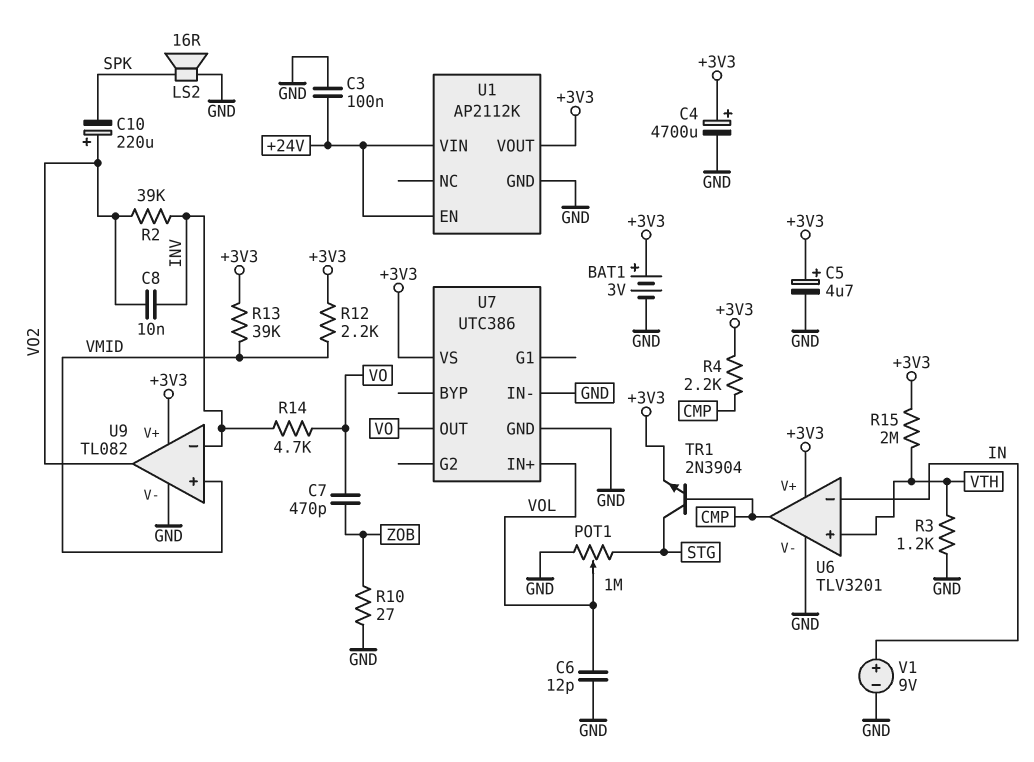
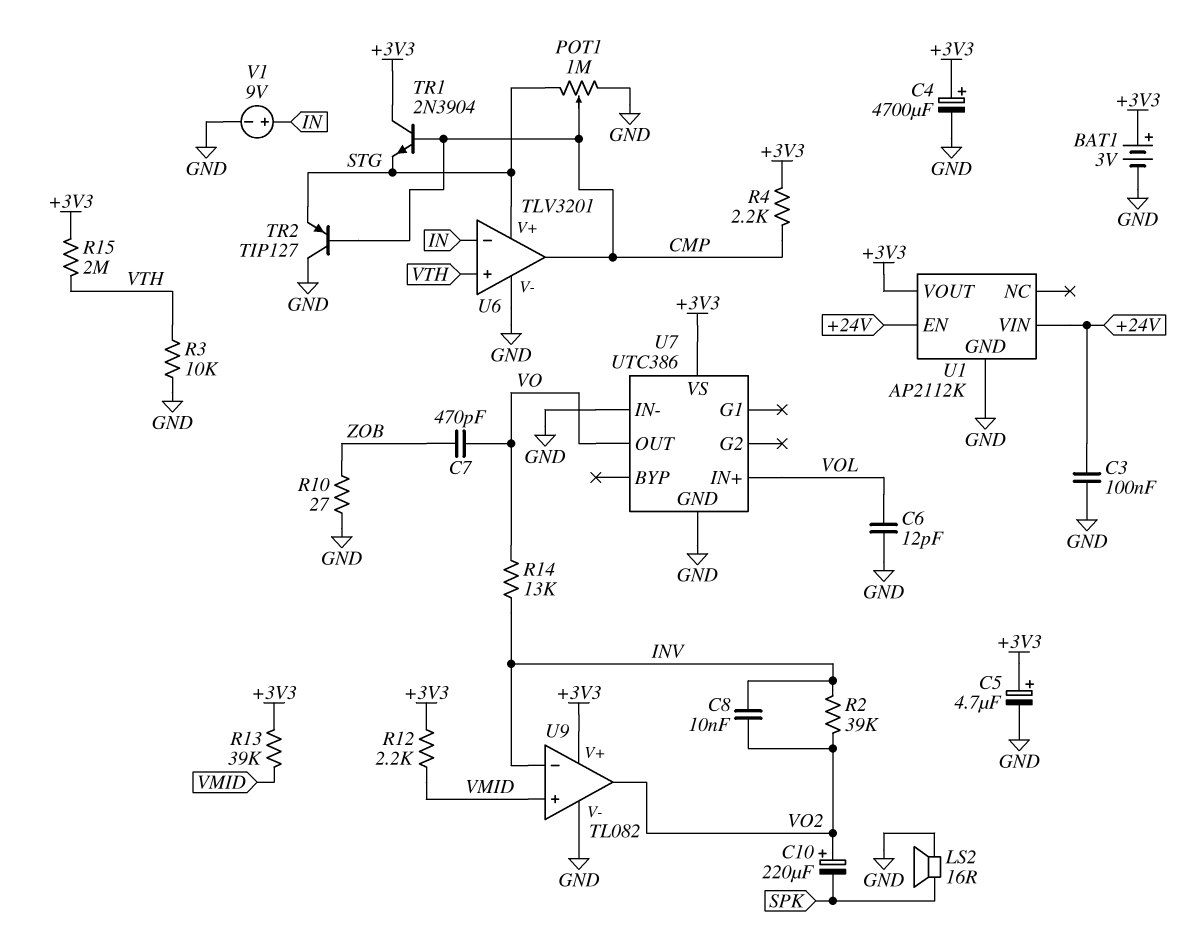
POT1: 1M (GND, STG, wiper VOL) -> 1M (GND, STG, wiper CMP)
R3: 1.2k (GND, VTH) -> 10k (GND, VTH)
R14: 4.7k (INV, VO) -> 13k (INV, VO)
TR1: NPN 2N3904 (B CMP, C STG, E +3V3) -> NPN 2N3904 (B CMP, C +3V3, E STG)
TR2: none -> PNP TIP127 (B CMP, C GND, E STG)
U6 pin V+: +3V3 -> STG

